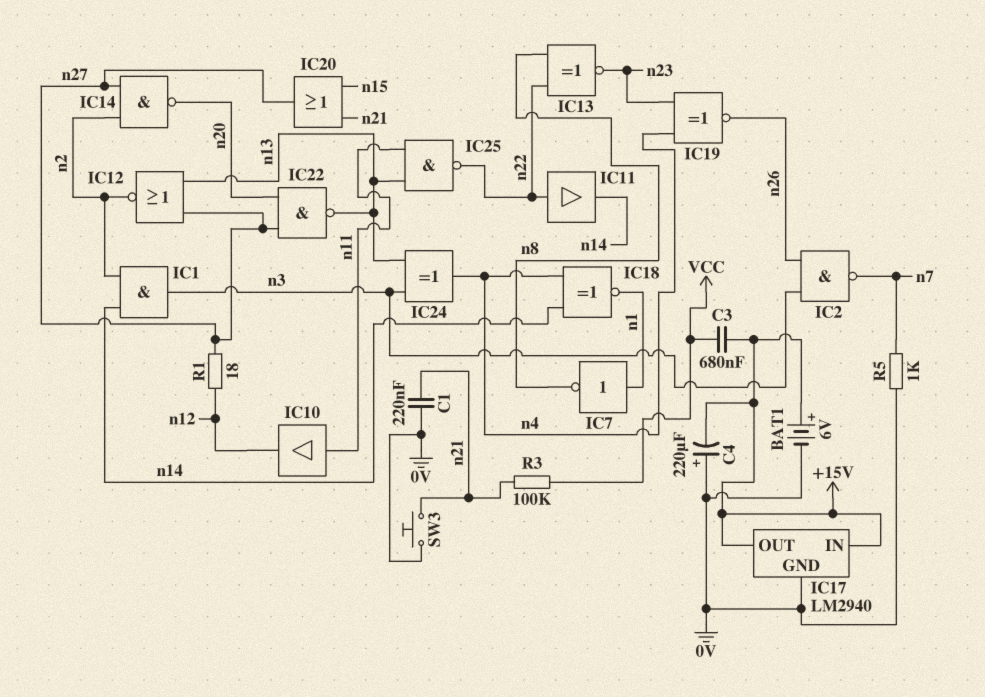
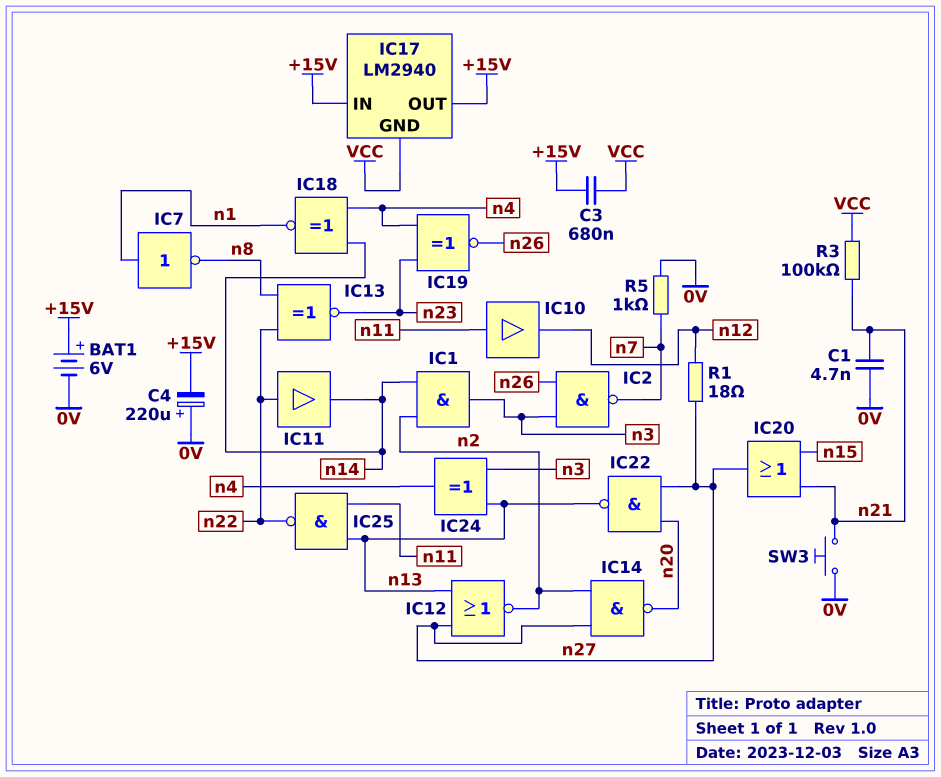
C1: 220nF (0V, n21) -> 4.7nF (0V, n21)
IC17 pin GND: 0V -> VCC

